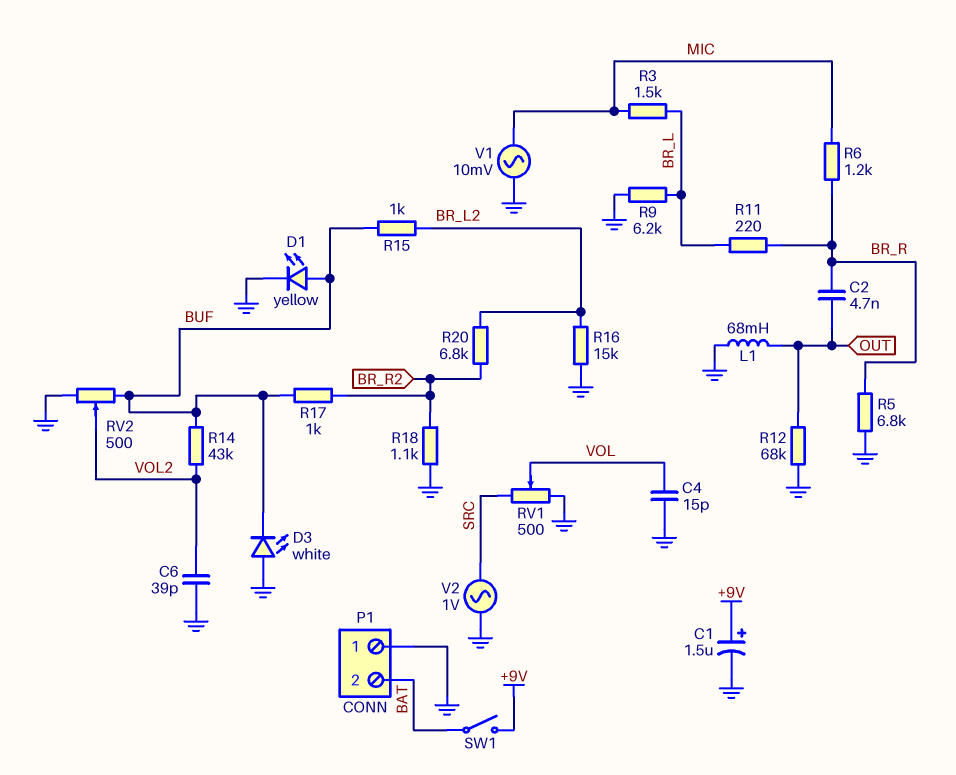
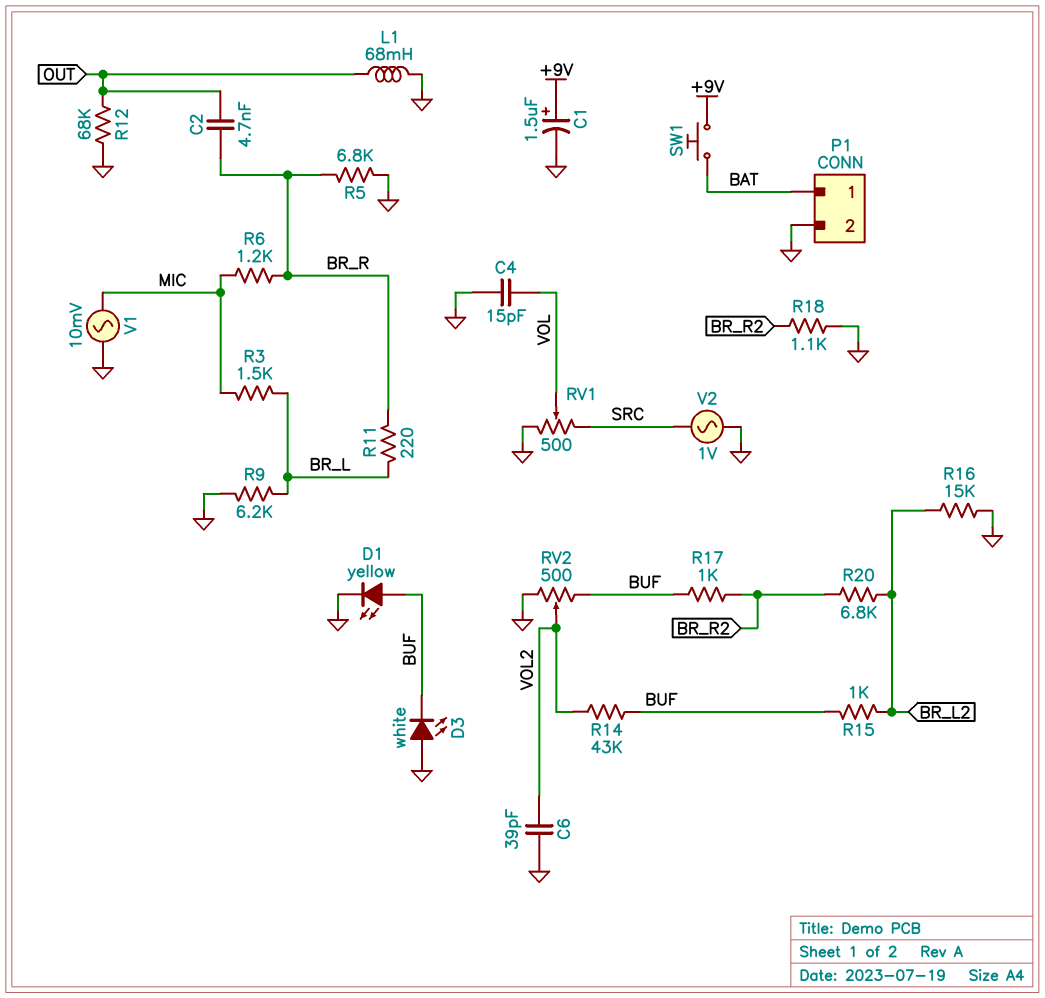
P1 pin 1: GND -> BAT
P1 pin 2: BAT -> GND
SW1: switch (+9V, BAT) -> button (+9V, BAT)

